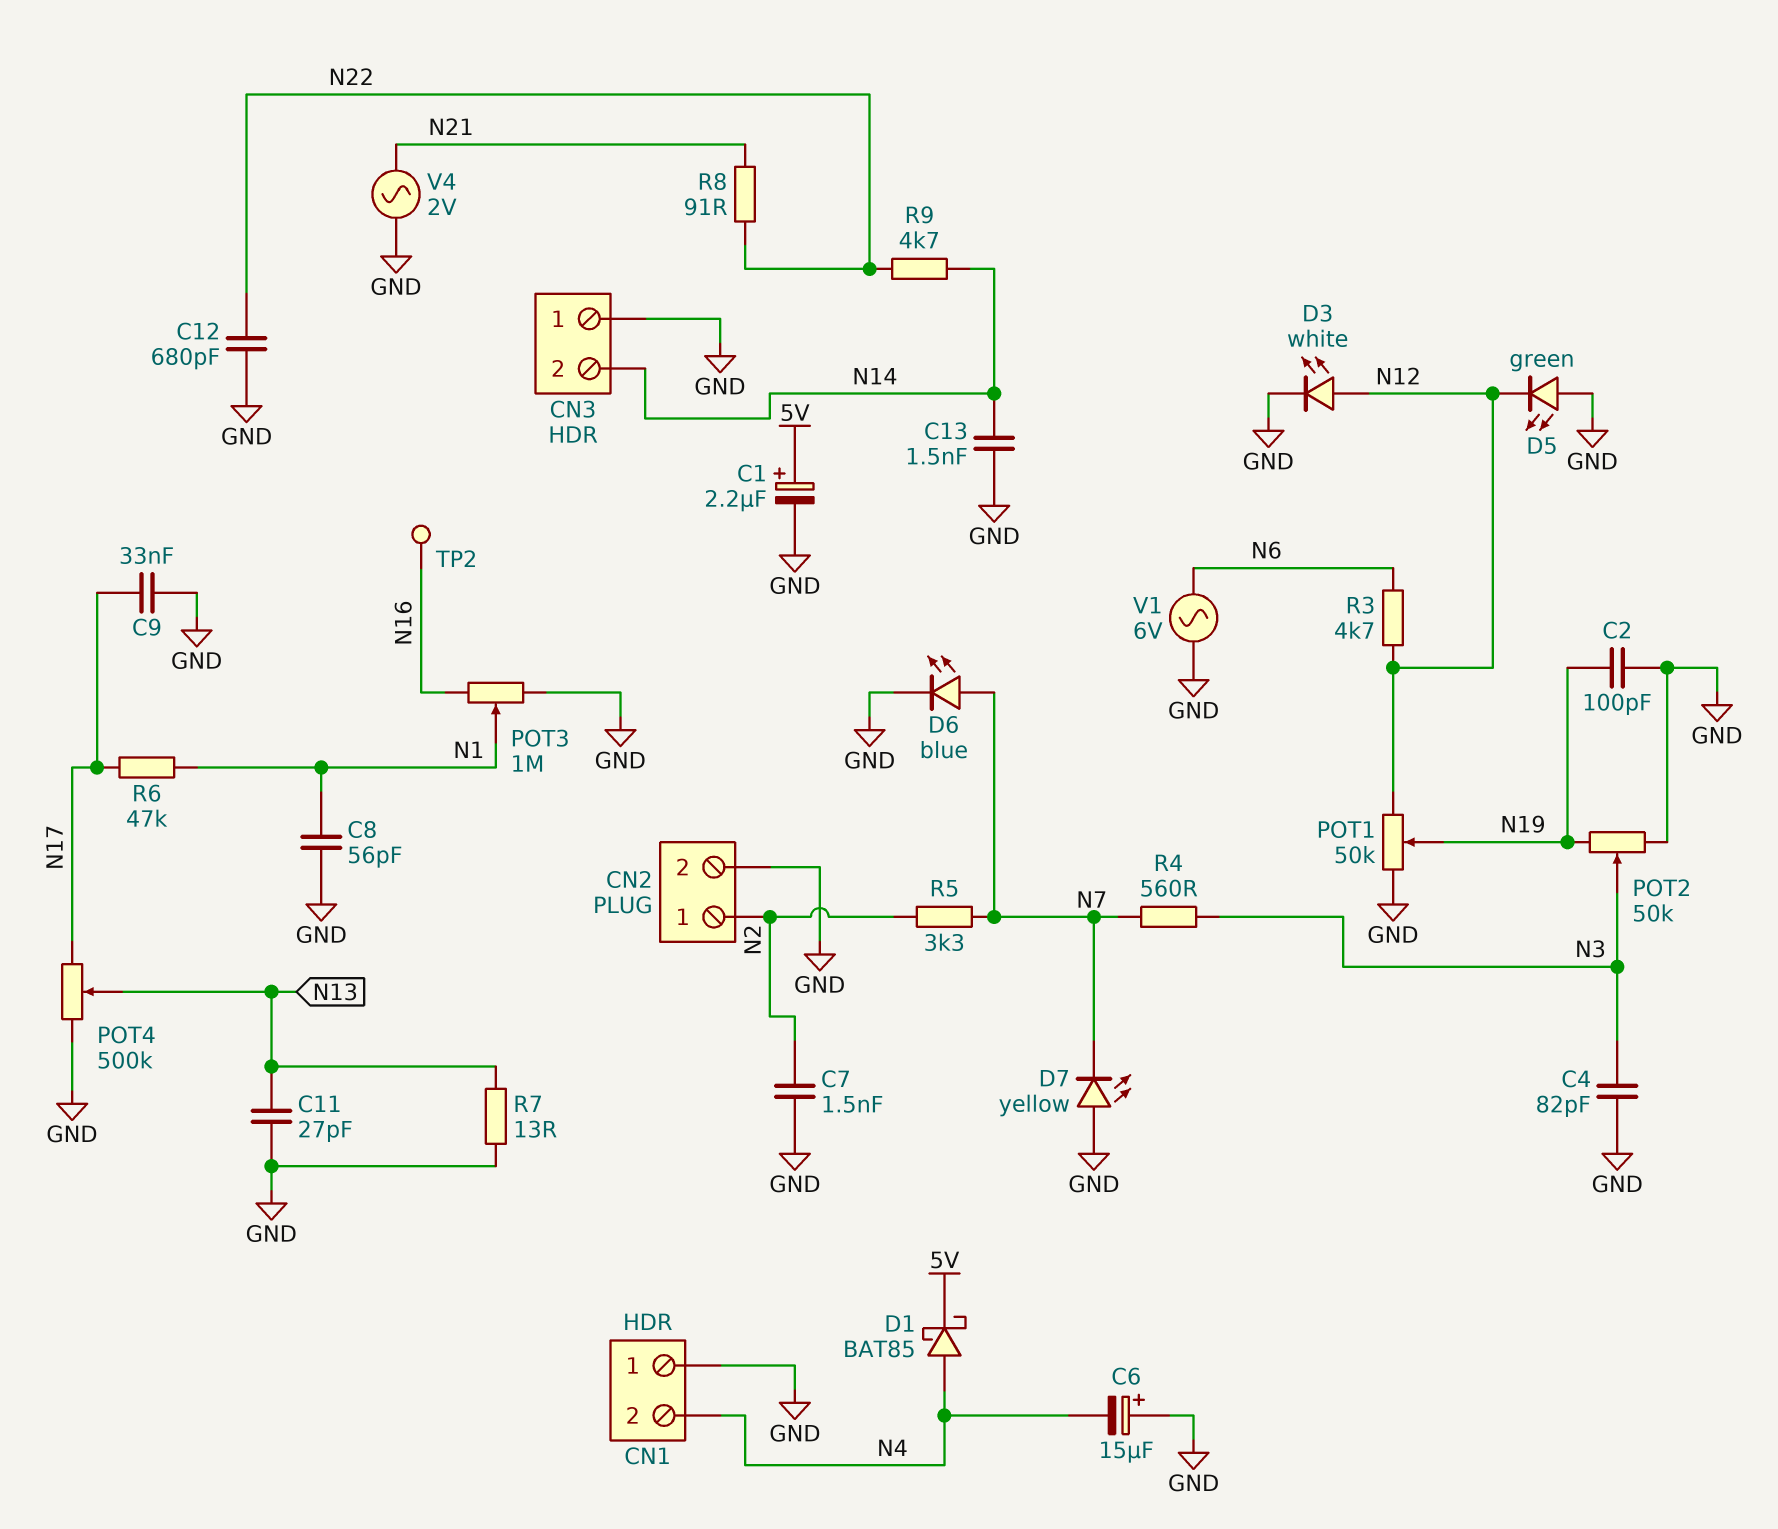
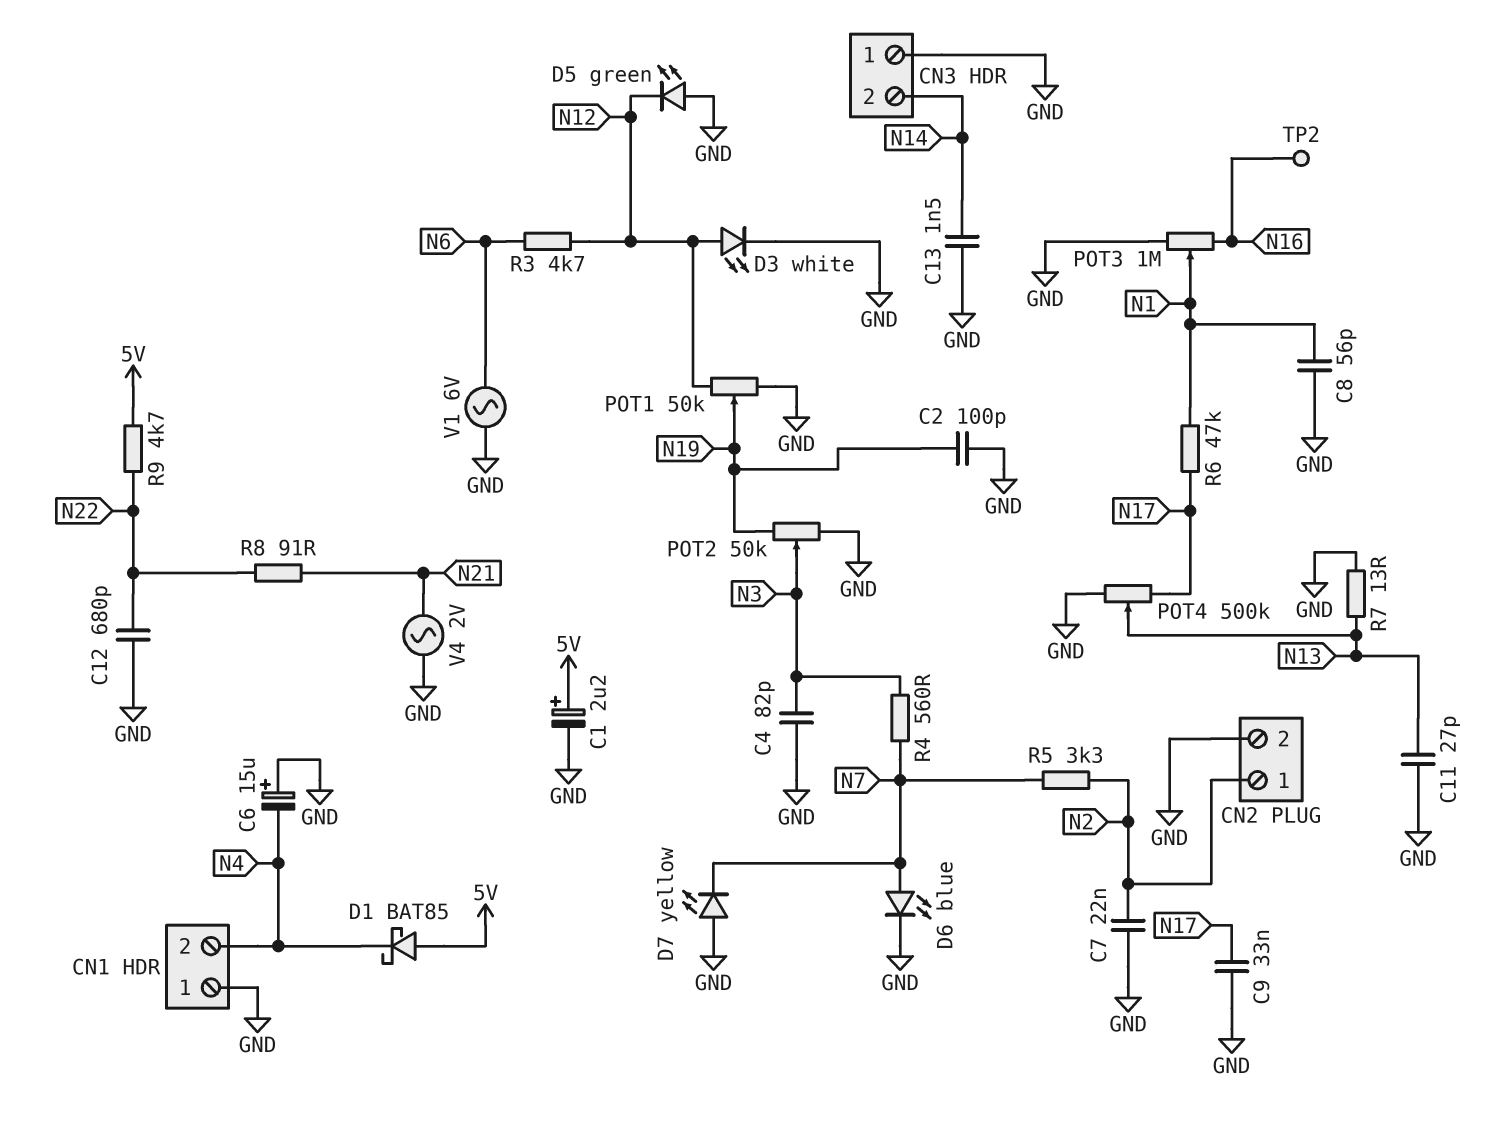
C7: 1.5nF (GND, N2) -> 22nF (GND, N2)
D1: schottky BAT85 (A N4, K 5V) -> schottky BAT85 (A 5V, K N4)
R9: 4.7k (N14, N22) -> 4.7k (5V, N22)

